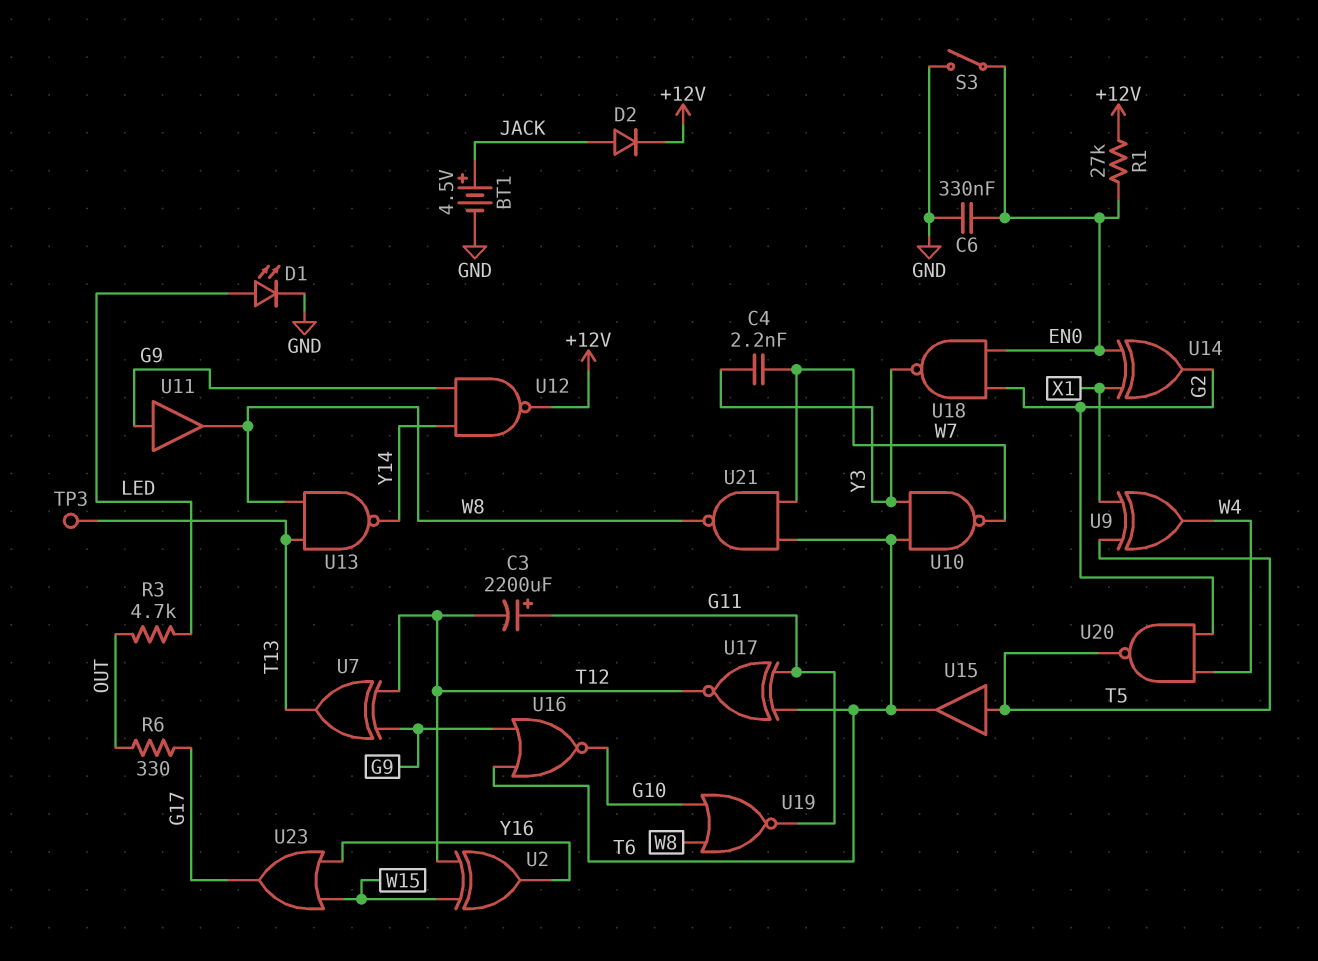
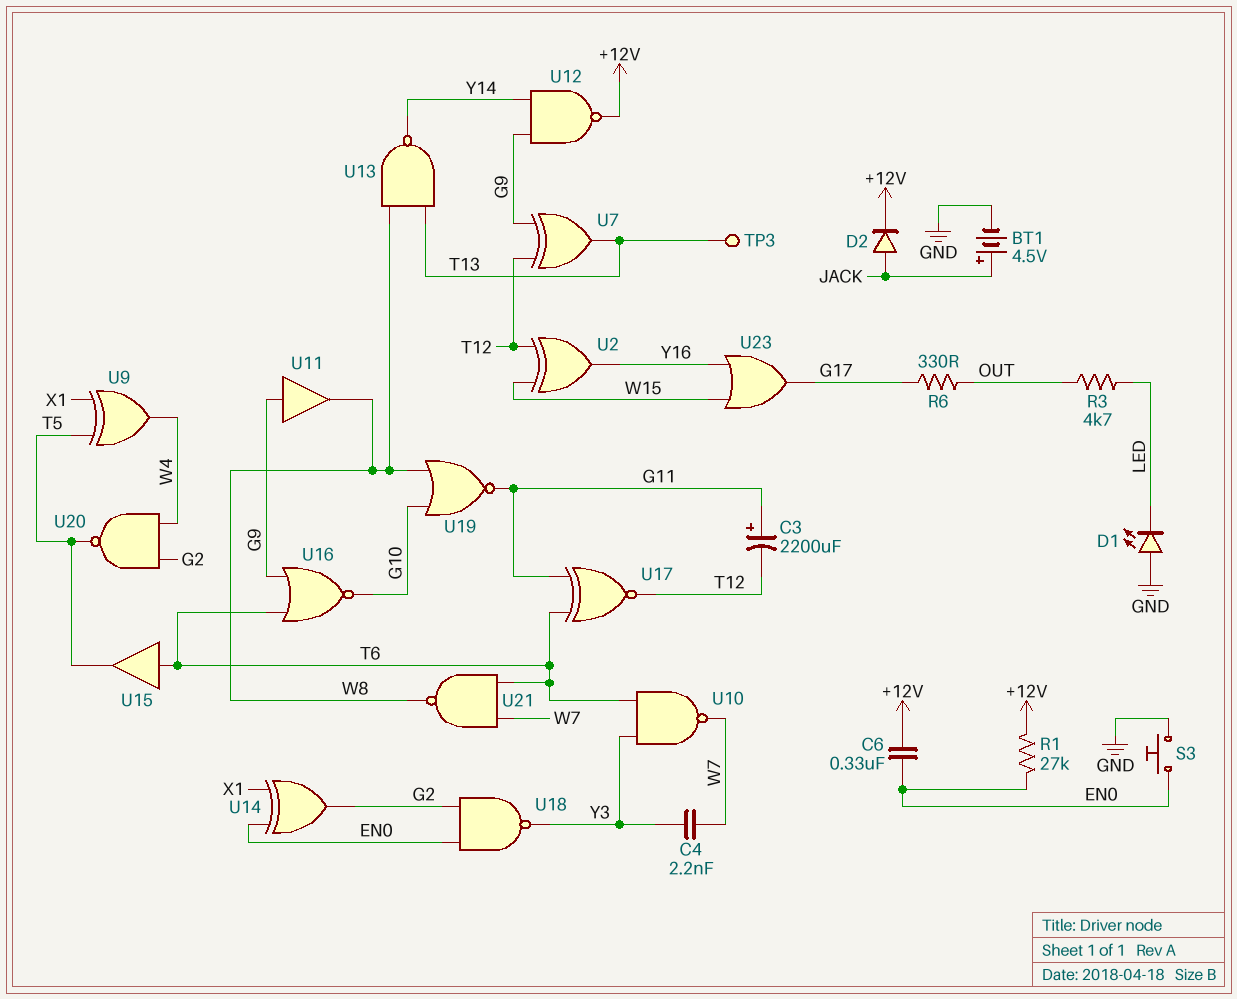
C6: 330nF (EN0, GND) -> 330nF (+12V, EN0)
D1: LED (A LED, K GND) -> LED (A GND, K LED)
S3: switch (EN0, GND) -> button (EN0, GND)
U15: buffer (in T5, out T6) -> buffer (in T6, out T5)

